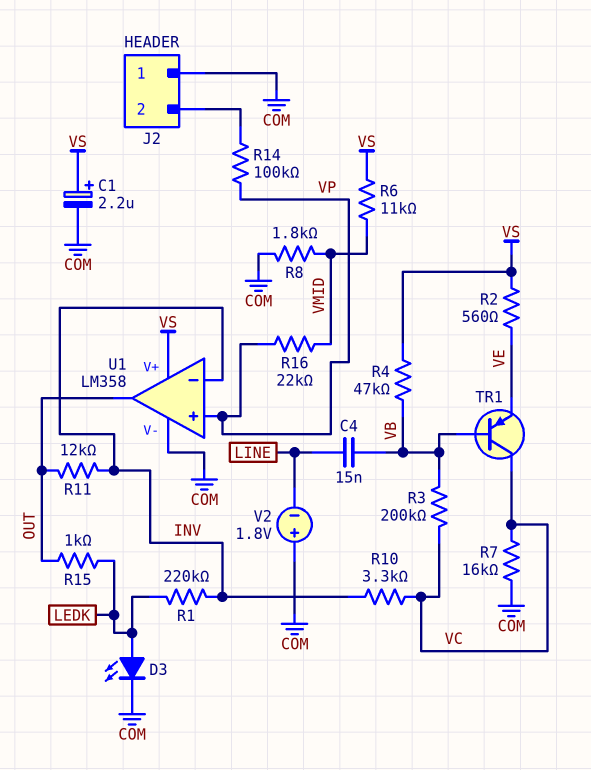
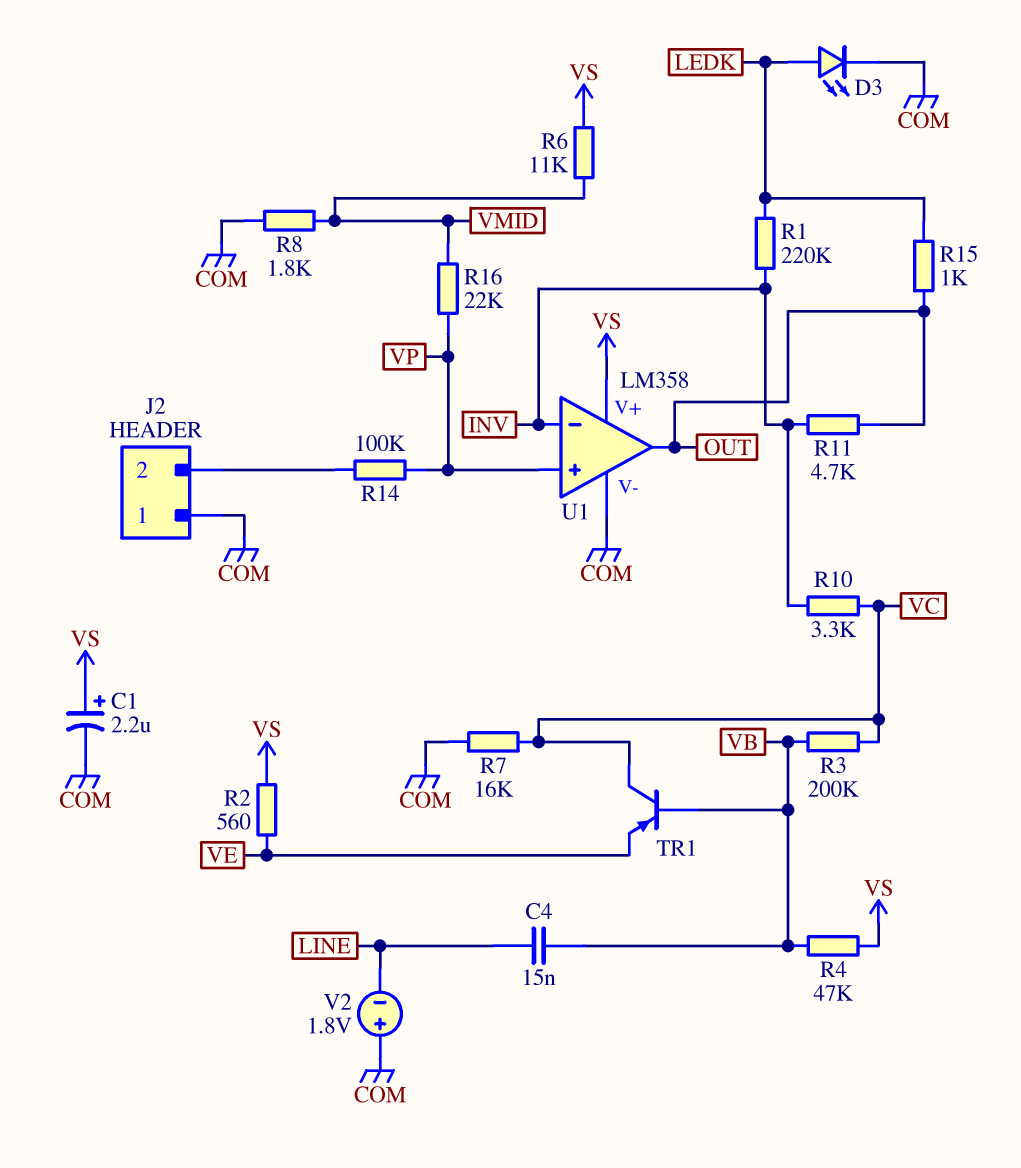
R11: 12k (INV, OUT) -> 4.7k (INV, OUT)

